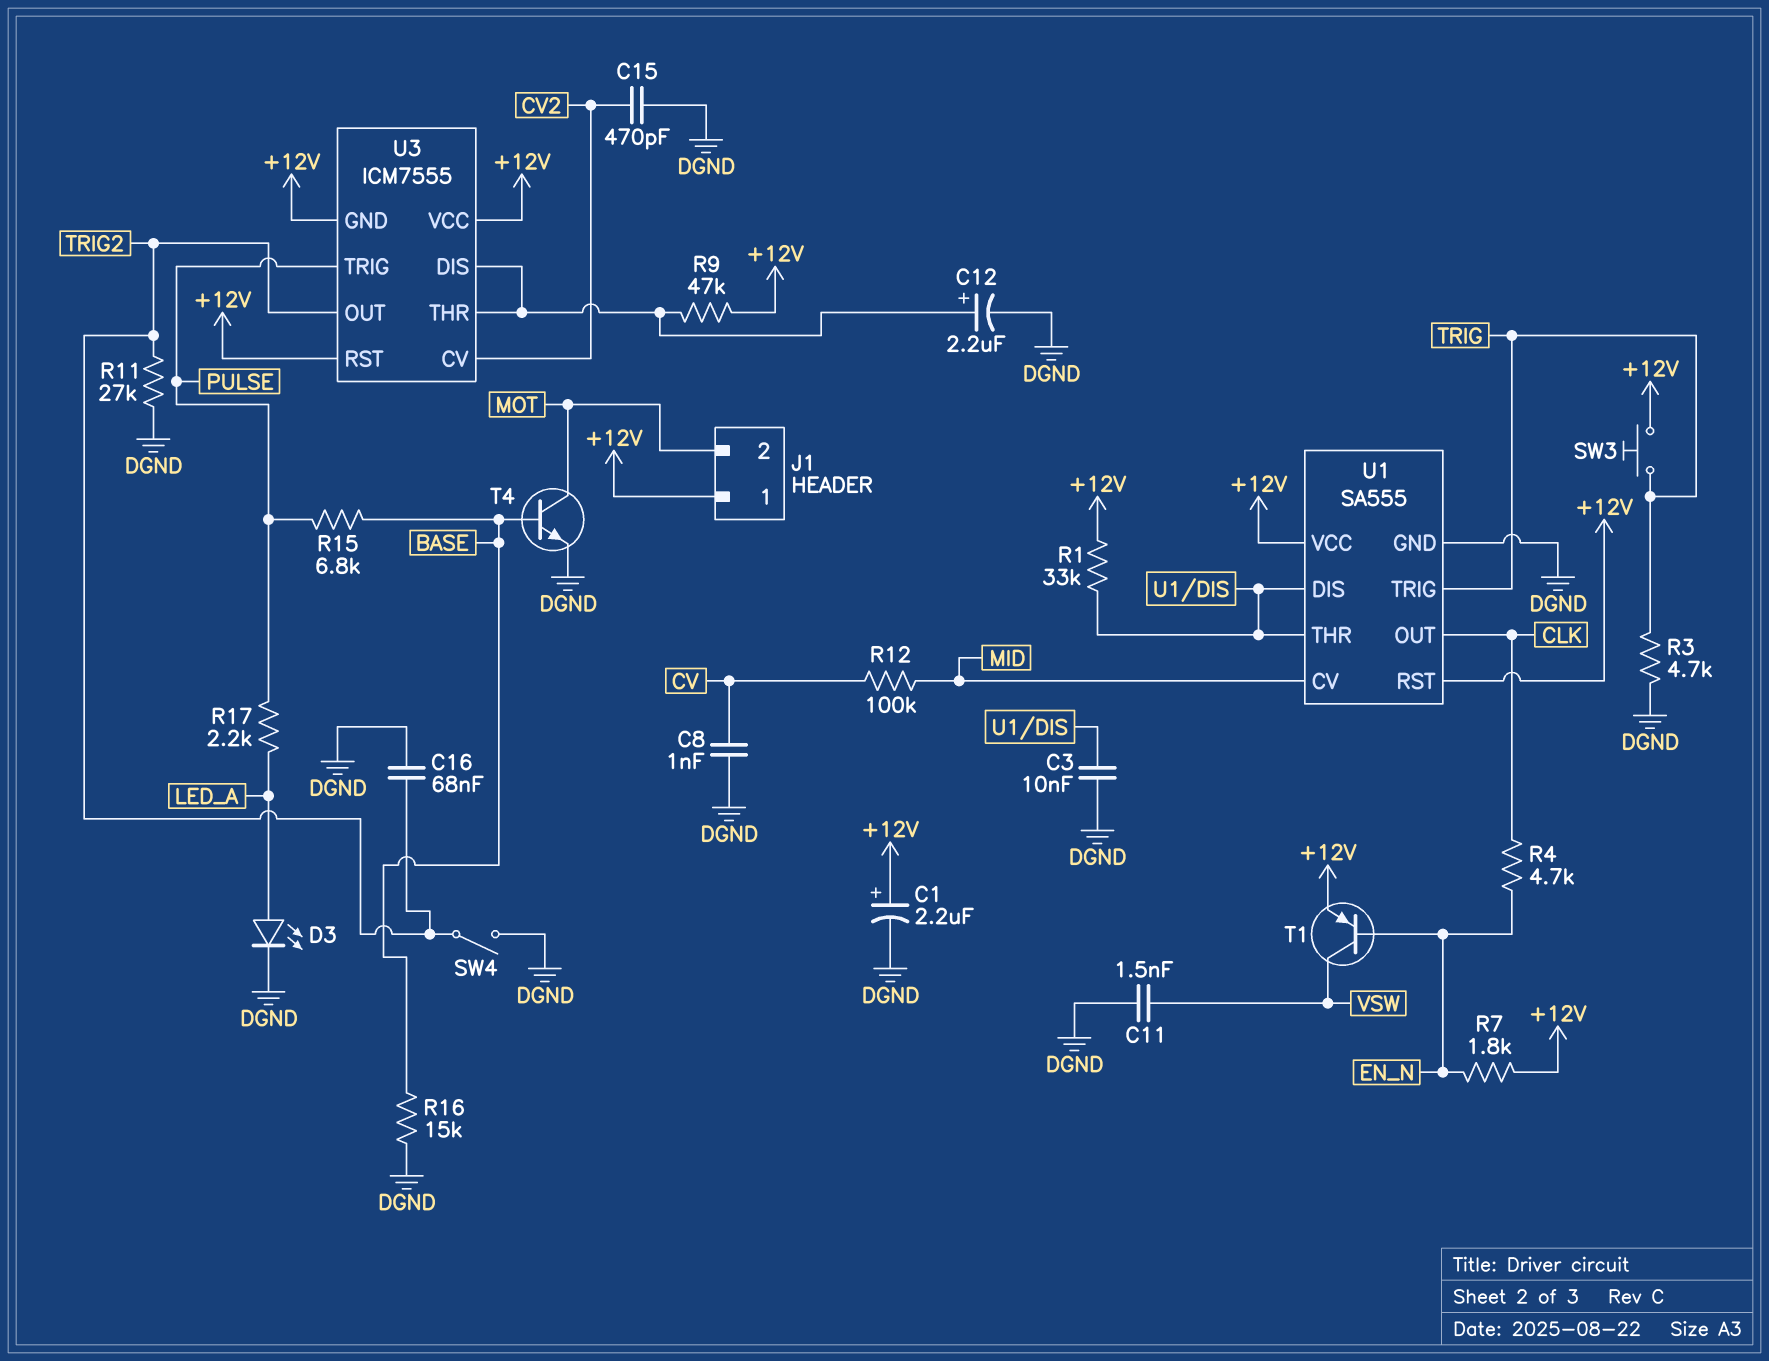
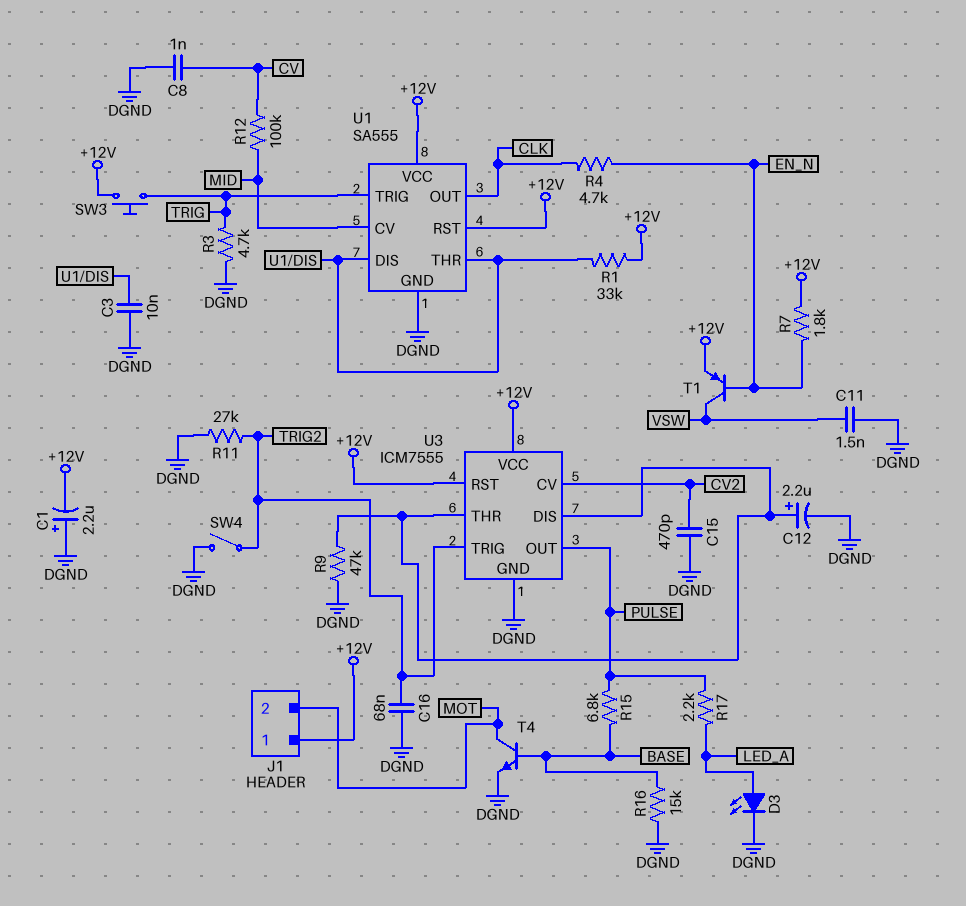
C1: 2.2uF (plus +12V, minus DGND) -> 2.2uF (plus DGND, minus +12V)
R9: 47k (+12V, U3/DIS) -> 47k (DGND, U3/DIS)
U3 pin GND: +12V -> DGND
U3 pin OUT: TRIG2 -> PULSE
U3 pin TRIG: PULSE -> TRIG2

